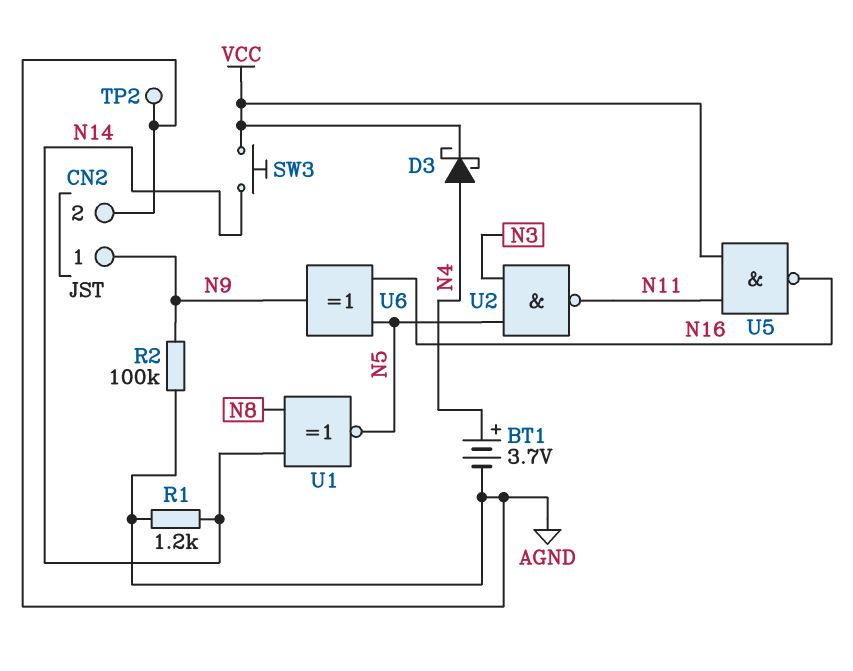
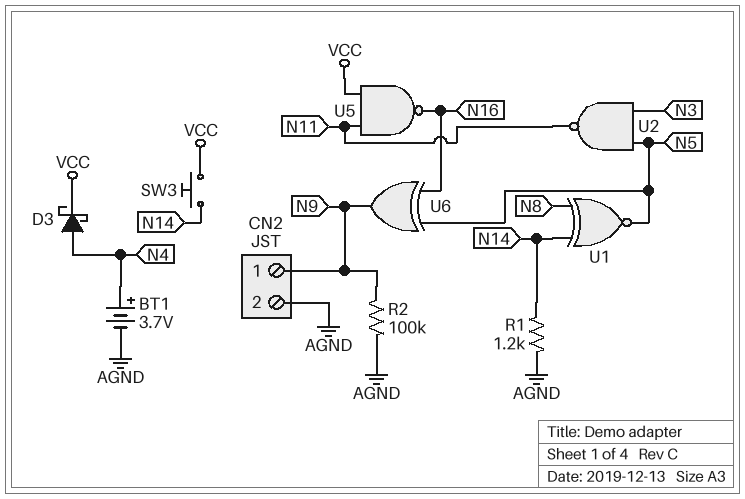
TP2: test point (AGND) -> none

